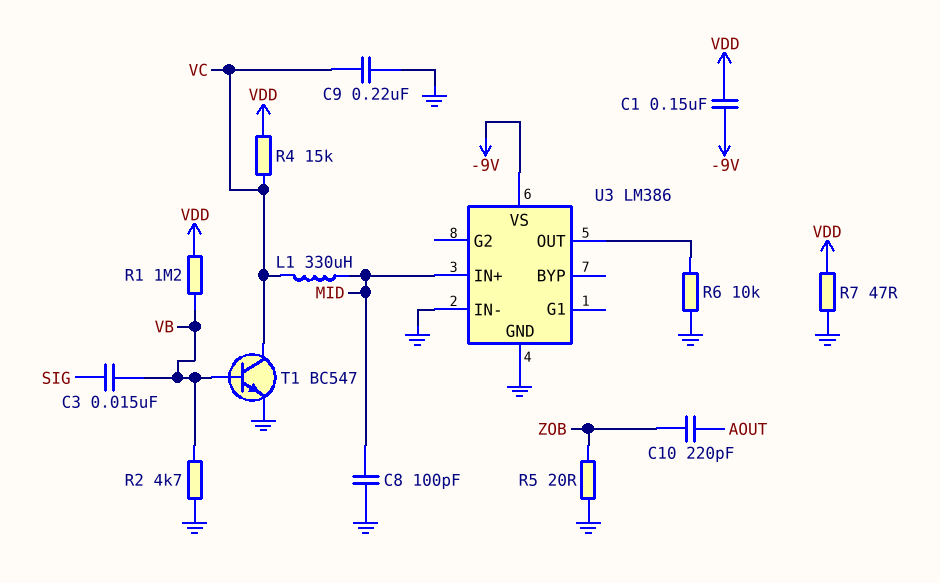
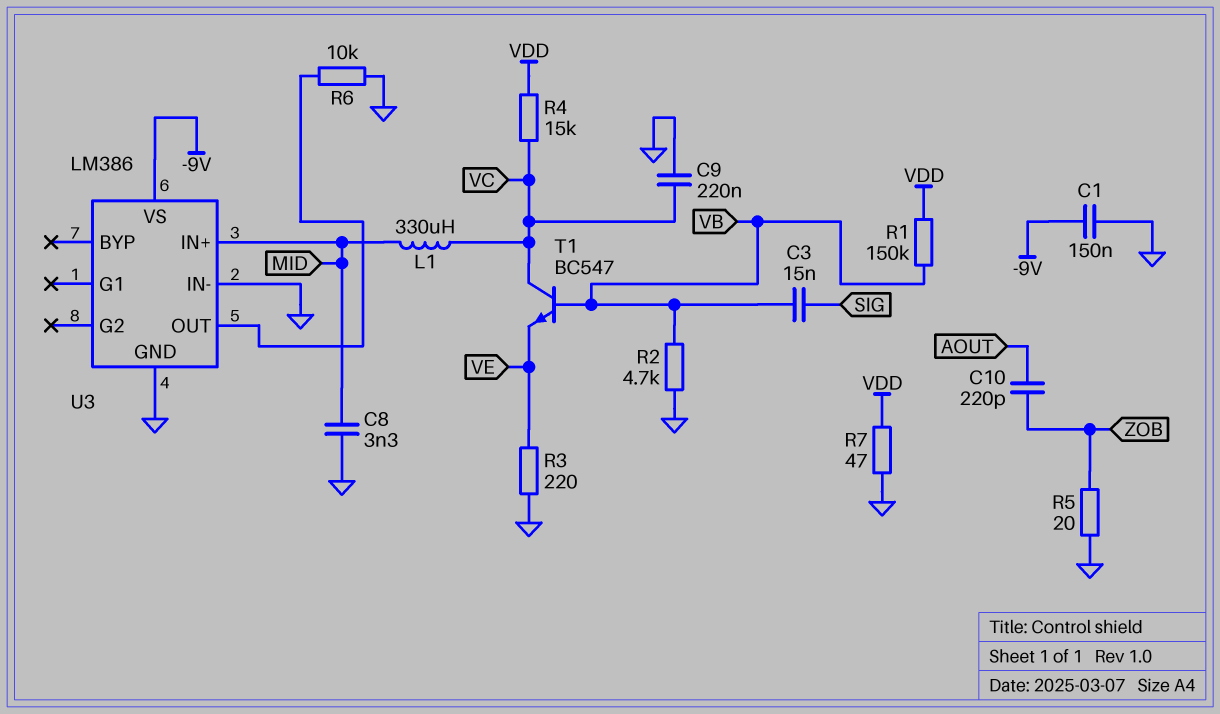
C1: 150nF (-9V, VDD) -> 150nF (-9V, GND)
C8: 100pF (GND, MID) -> 3.3nF (GND, MID)
R1: 1.2M (VB, VDD) -> 150k (VB, VDD)
R3: none -> 220 (GND, VE)
T1: NPN BC547 (B VB, C VC, E GND) -> NPN BC547 (B VB, C VC, E VE)

